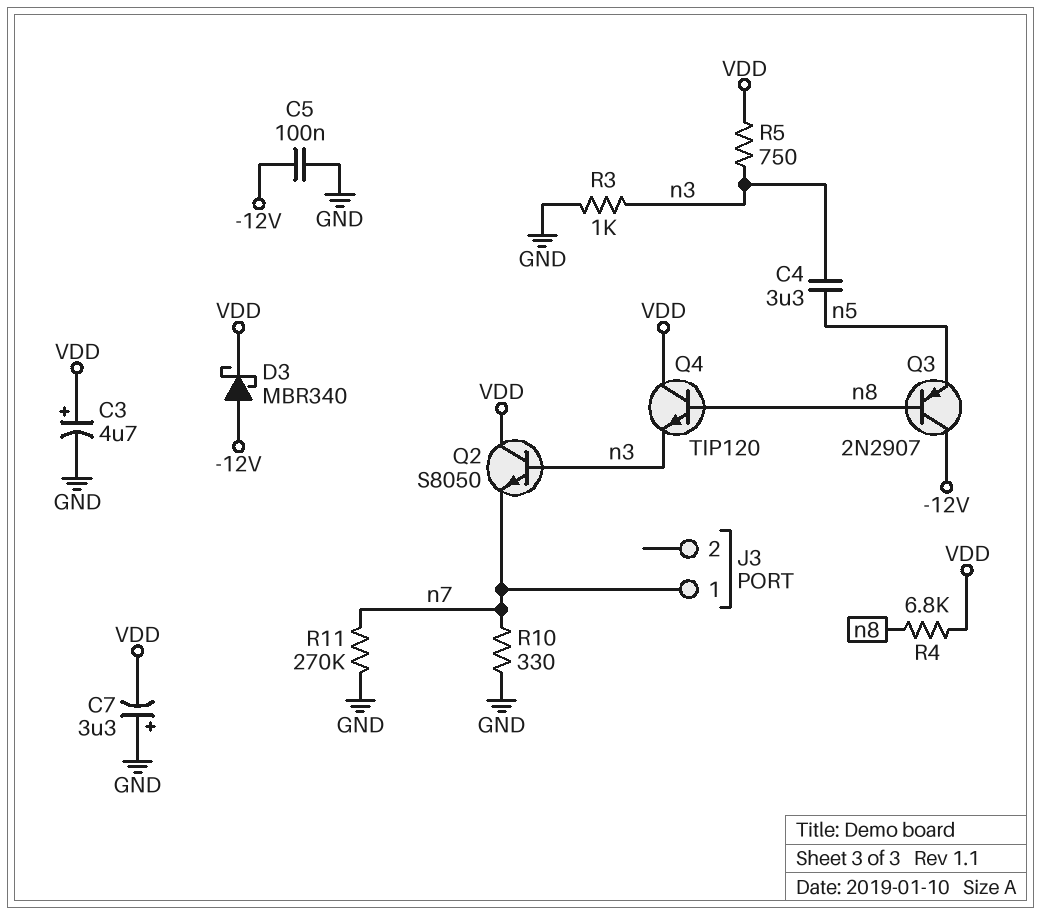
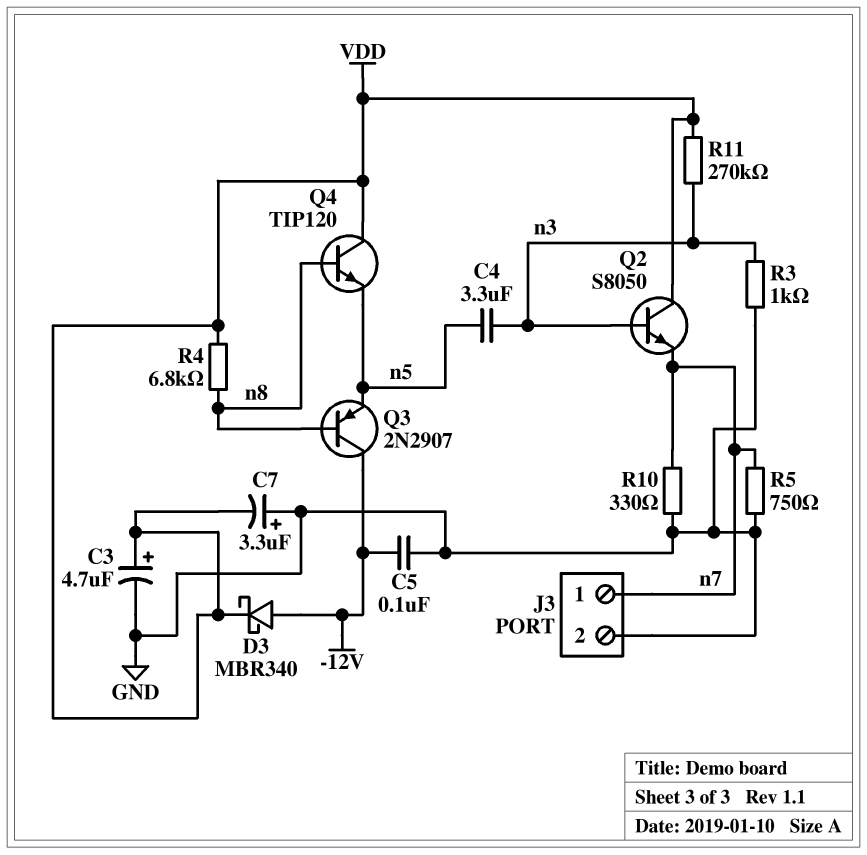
J3 pin 2: none -> GND
Q4: NPN TIP120 (B n8, C VDD, E n3) -> NPN TIP120 (B n8, C VDD, E n5)
R5: 750 (VDD, n3) -> 750 (GND, n7)
R11: 270k (GND, n7) -> 270k (VDD, n3)

